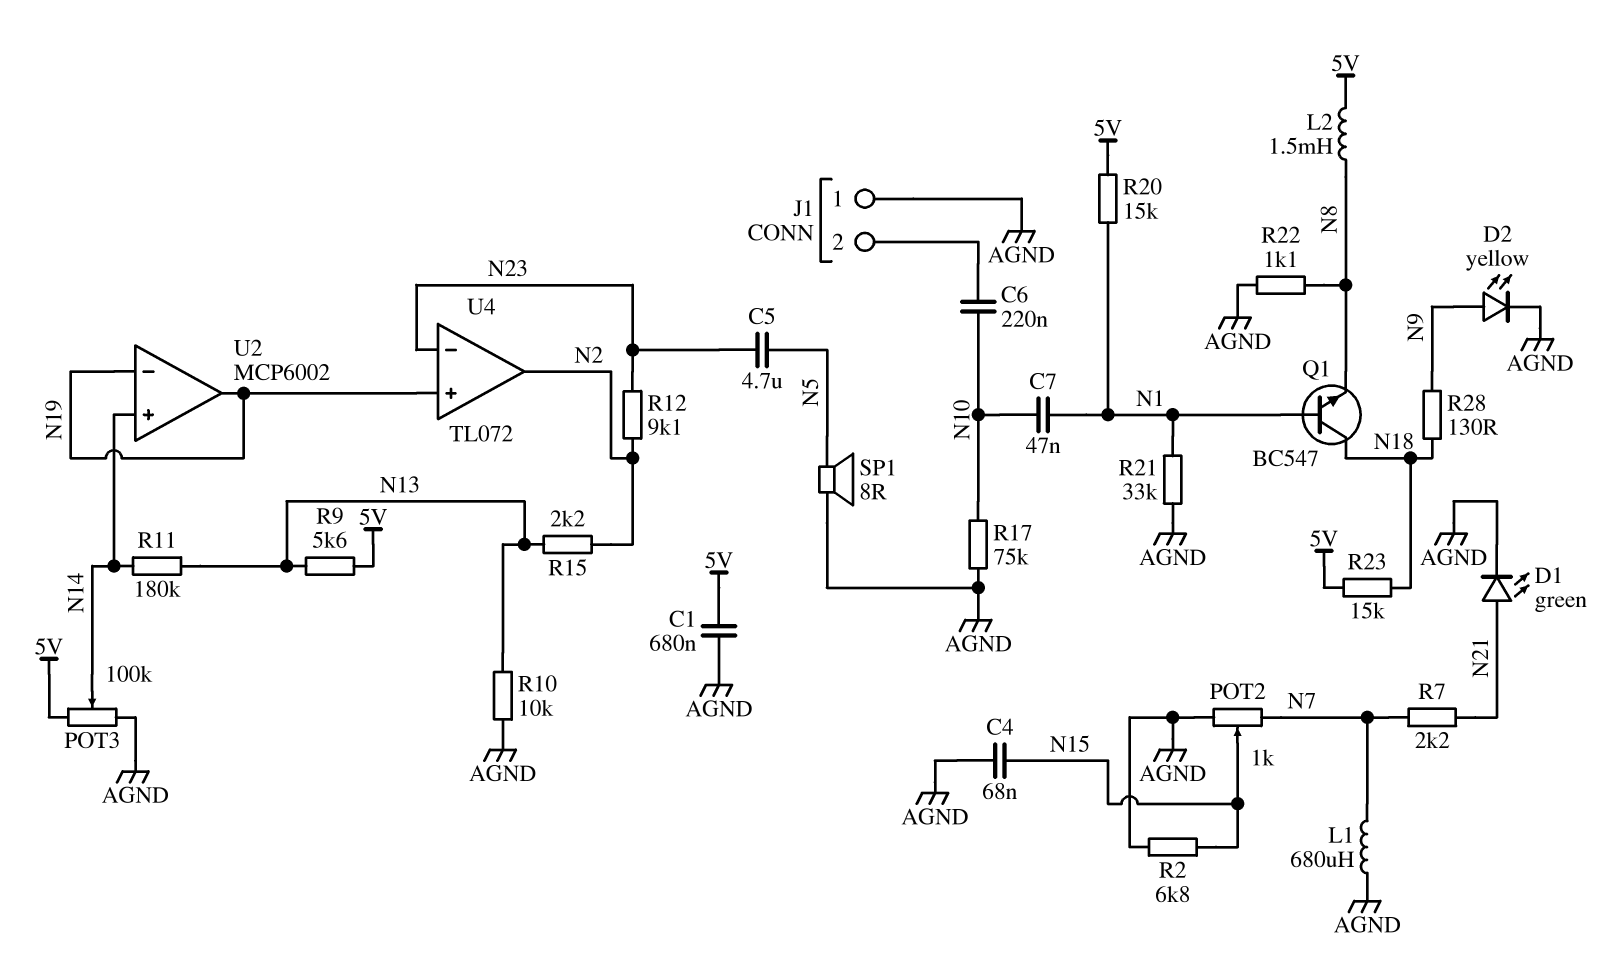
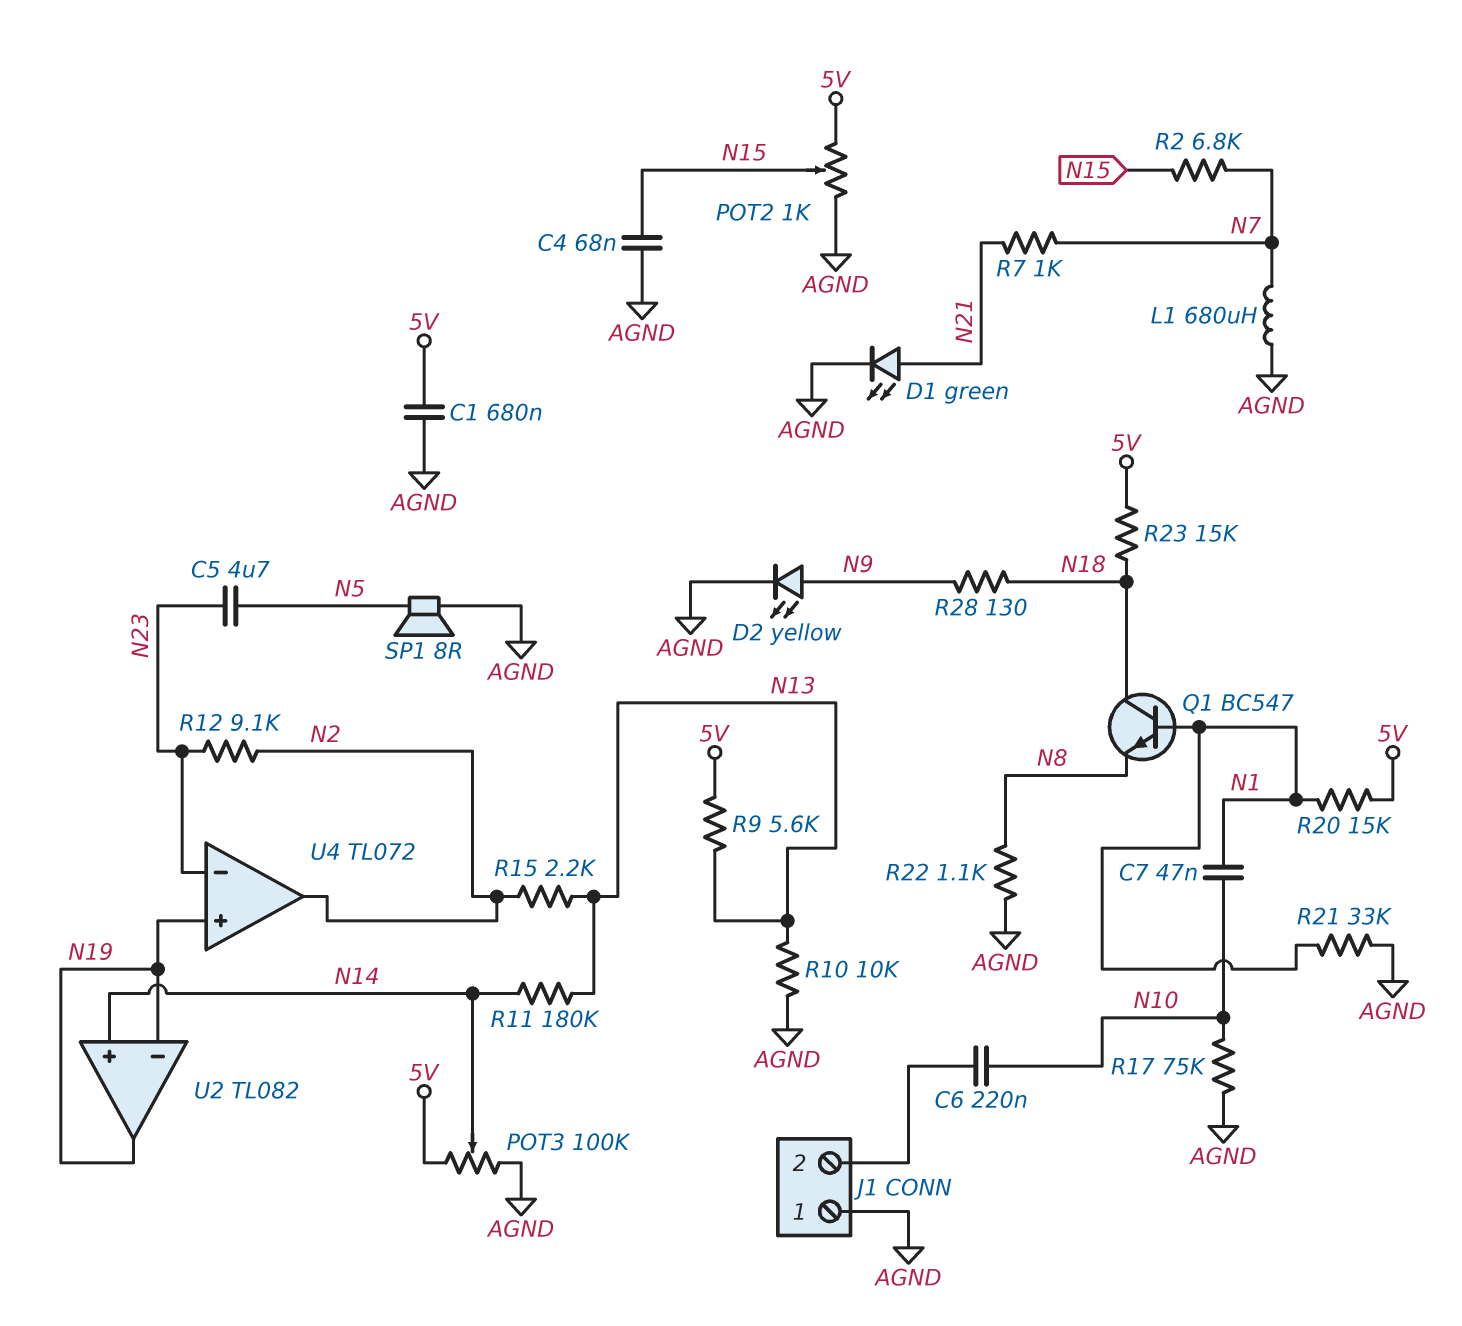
L2: 1.5mH (5V, N8) -> none
POT2: 1k (AGND, N7, wiper N15) -> 1k (5V, AGND, wiper N15)
R2: 6.8k (AGND, N15) -> 6.8k (N7, N15)
R7: 2.2k (N7, N21) -> 1k (N7, N21)
U2: MCP6002 -> TL082

